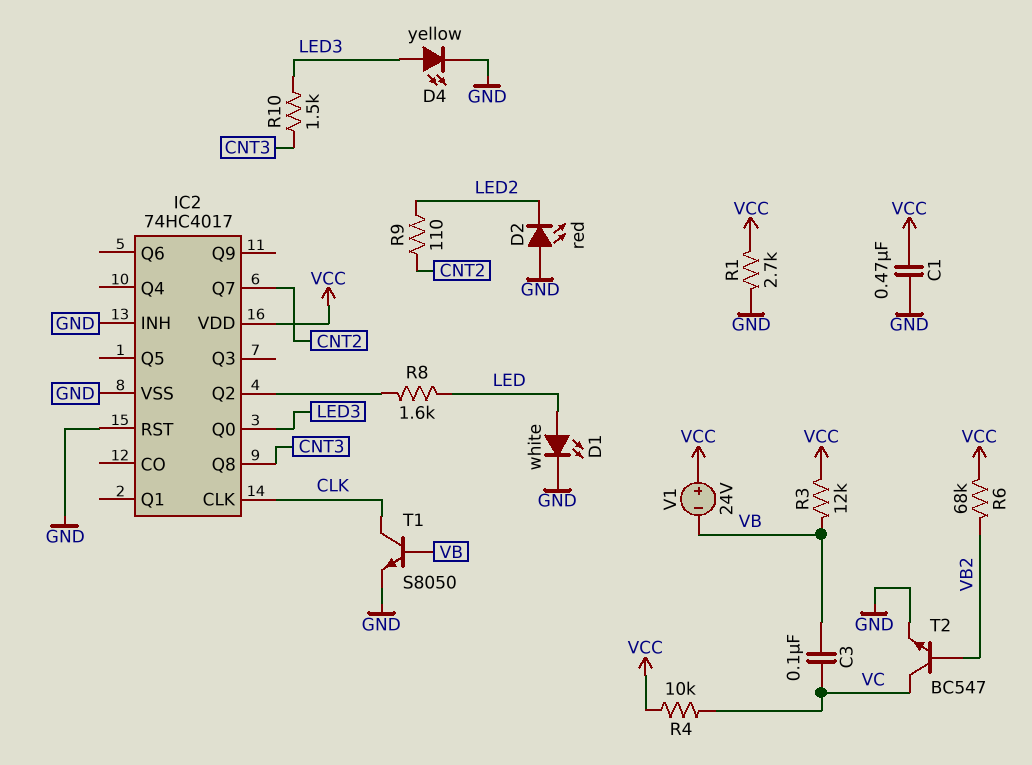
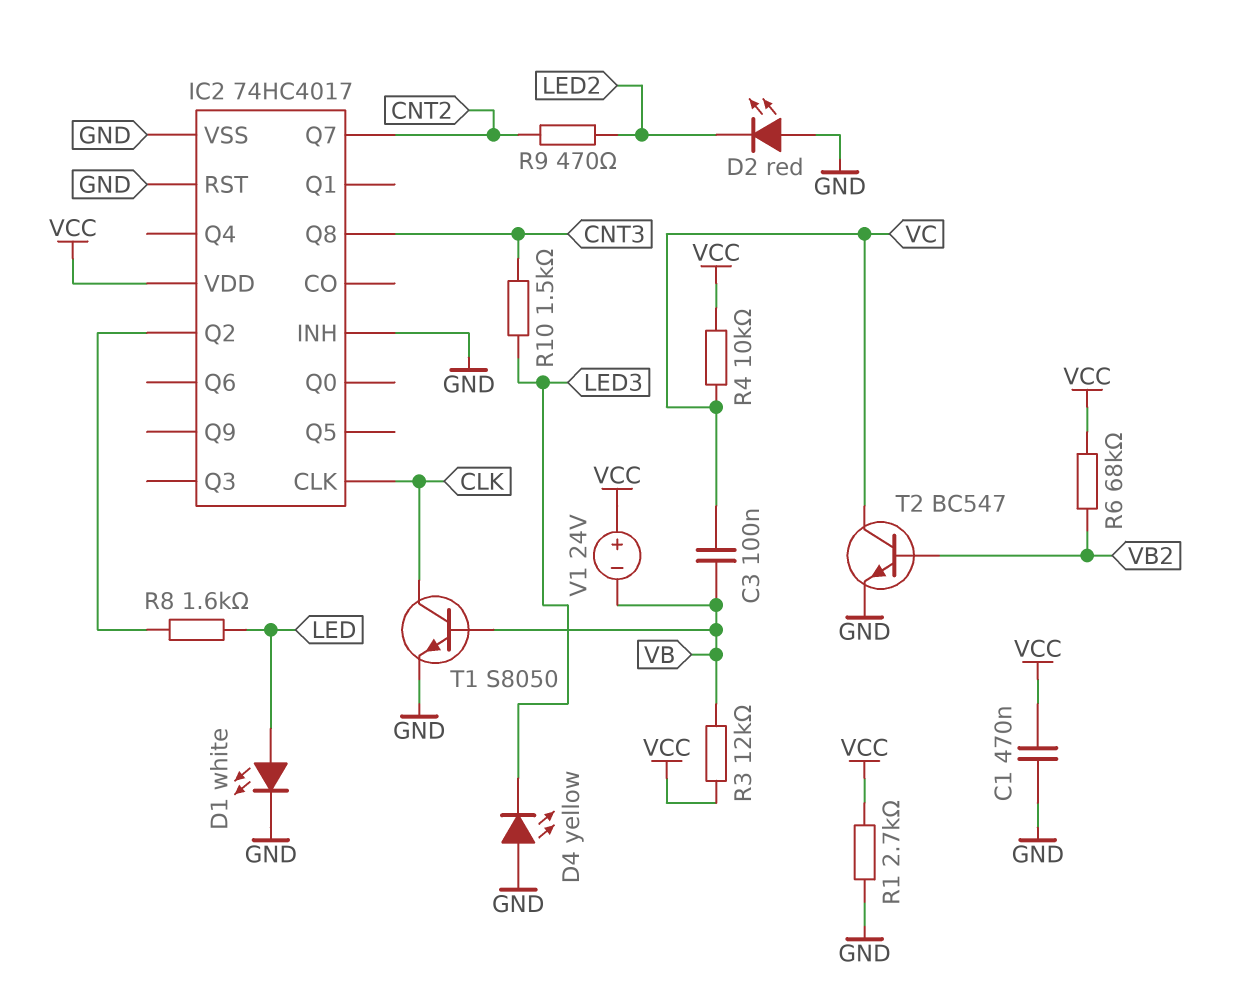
D4: LED yellow (A LED3, K GND) -> LED yellow (A GND, K LED3)
IC2 pin Q0: LED3 -> none
R9: 110 (CNT2, LED2) -> 470 (CNT2, LED2)

